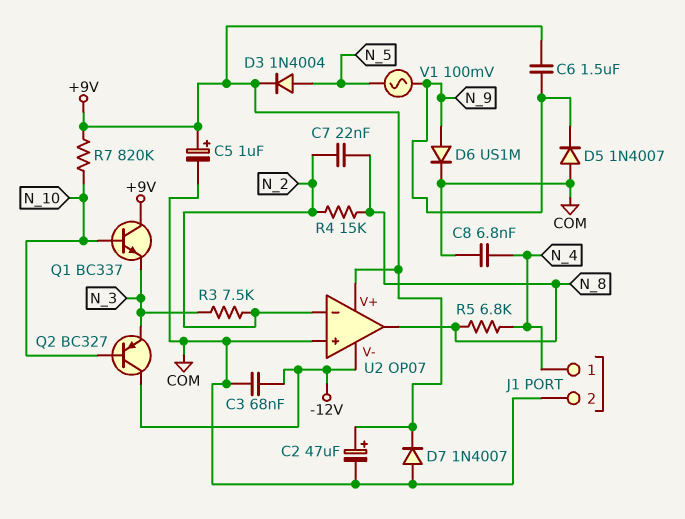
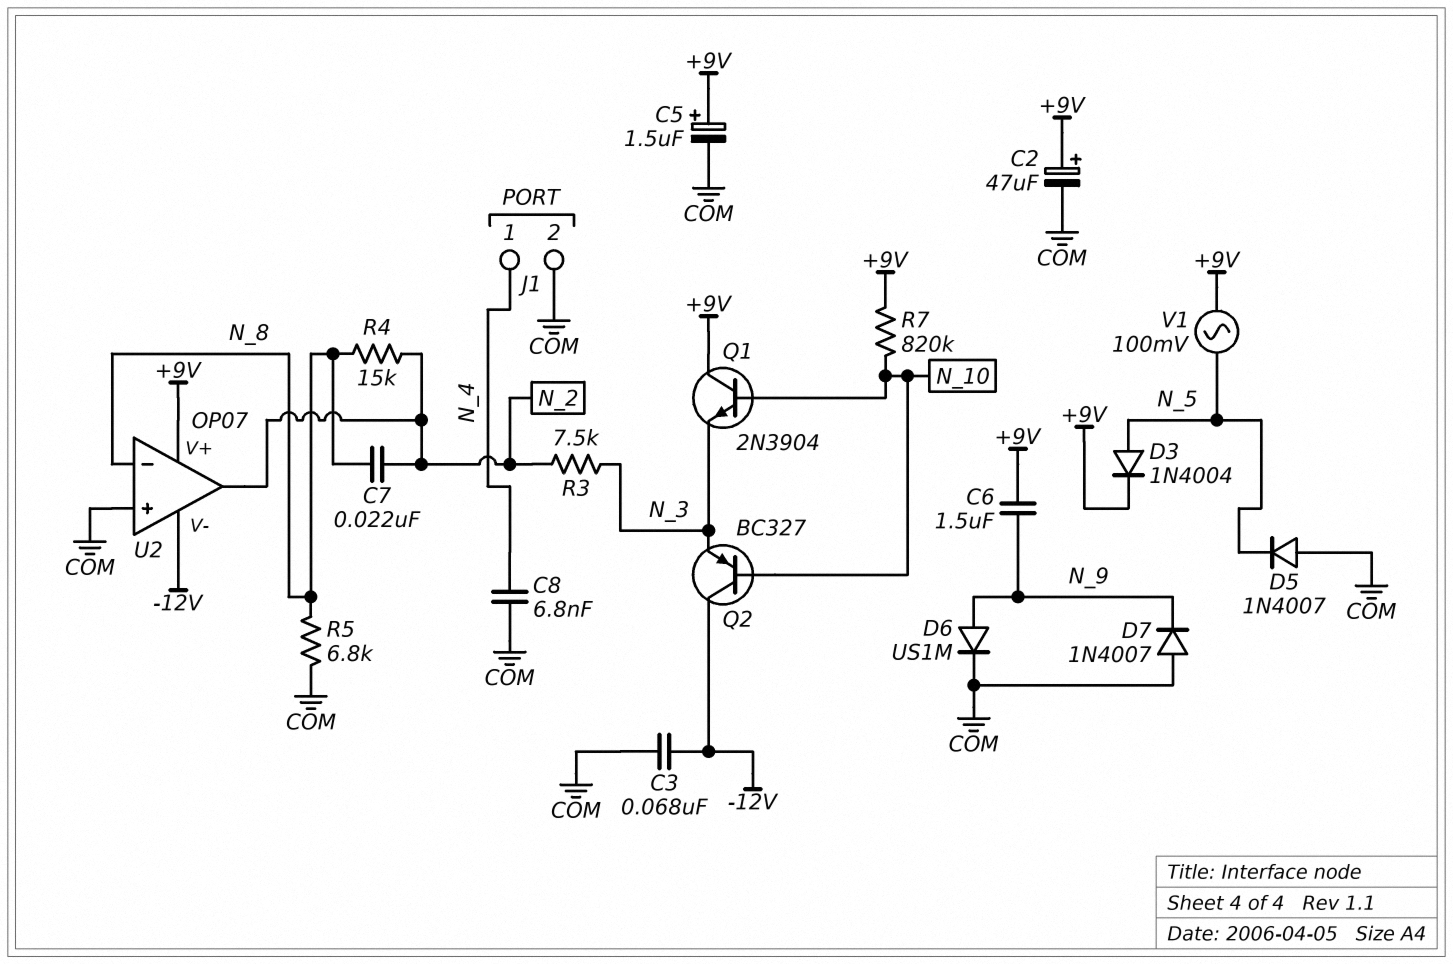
C5: 1uF (plus +9V, minus COM) -> 1.5uF (plus +9V, minus COM)
D5: diode 1N4007 (A COM, K N_9) -> diode 1N4007 (A COM, K N_5)
D7: diode 1N4007 (A COM, K +9V) -> diode 1N4007 (A COM, K N_9)
Q1: NPN BC337 (B N_10, C +9V, E N_3) -> NPN 2N3904 (B N_10, C +9V, E N_3)
R5: 6.8k (N_4, N_8) -> 6.8k (COM, N_8)
U2 pin in-: N_2 -> N_8
U2 pin out: N_8 -> N_2
V1: AC 100mV (N_5, N_9) -> AC 100mV (+9V, N_5)

